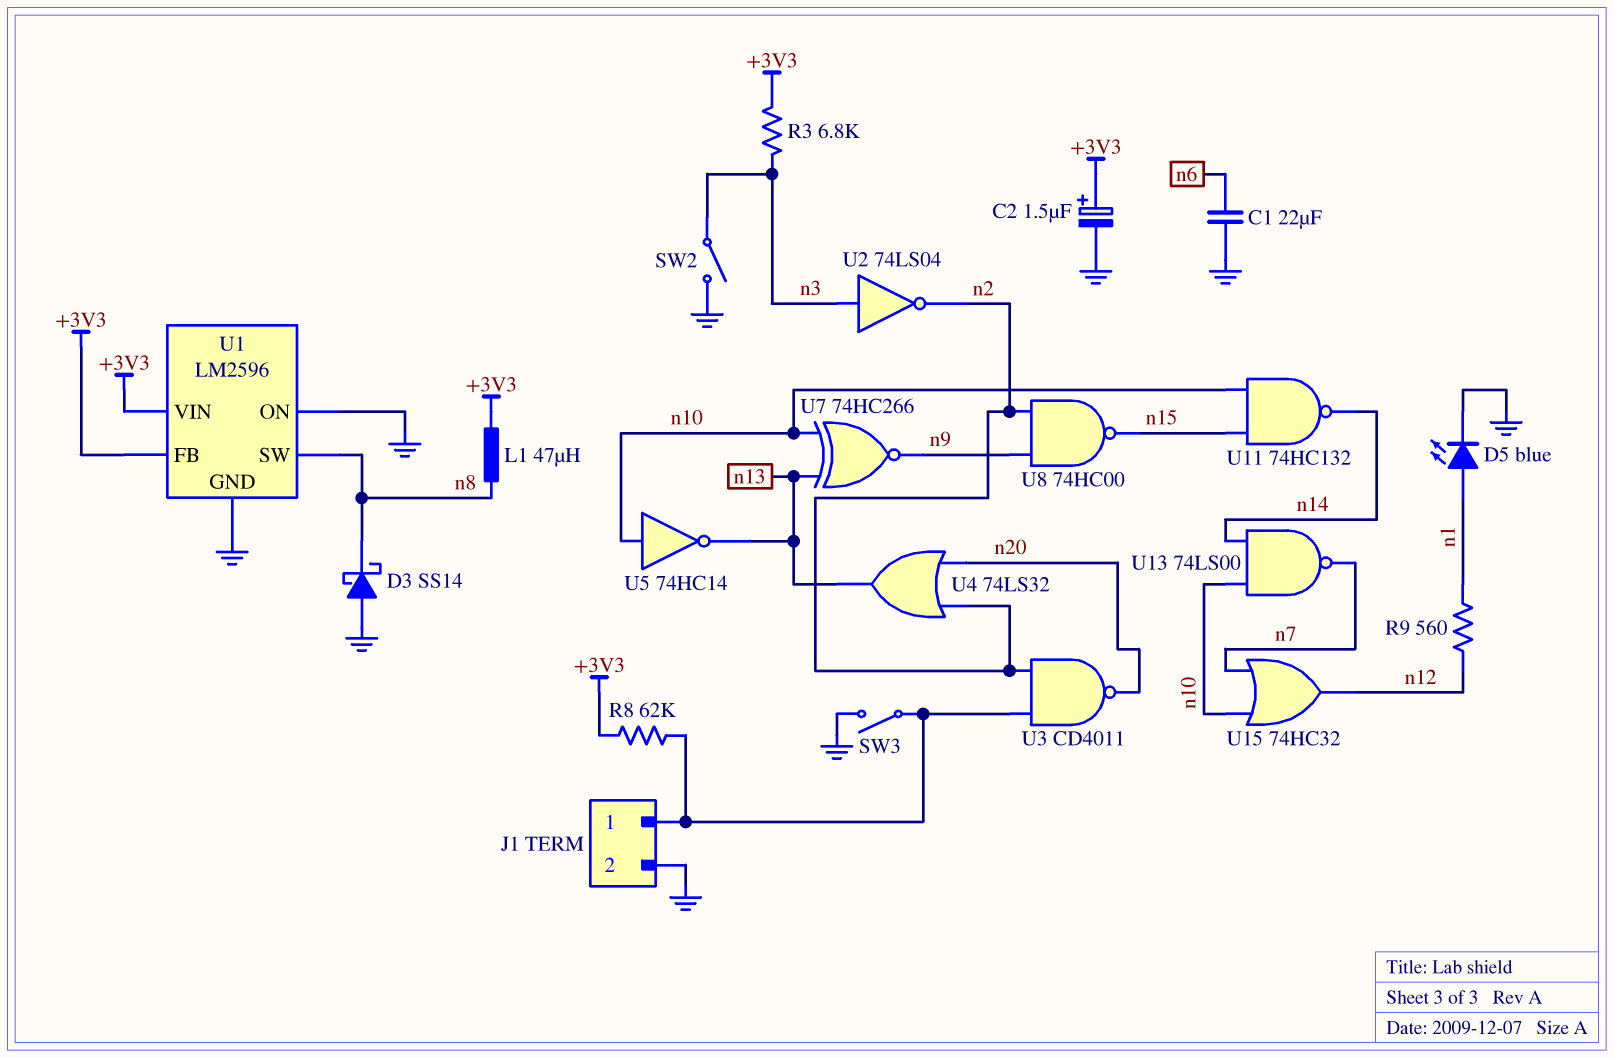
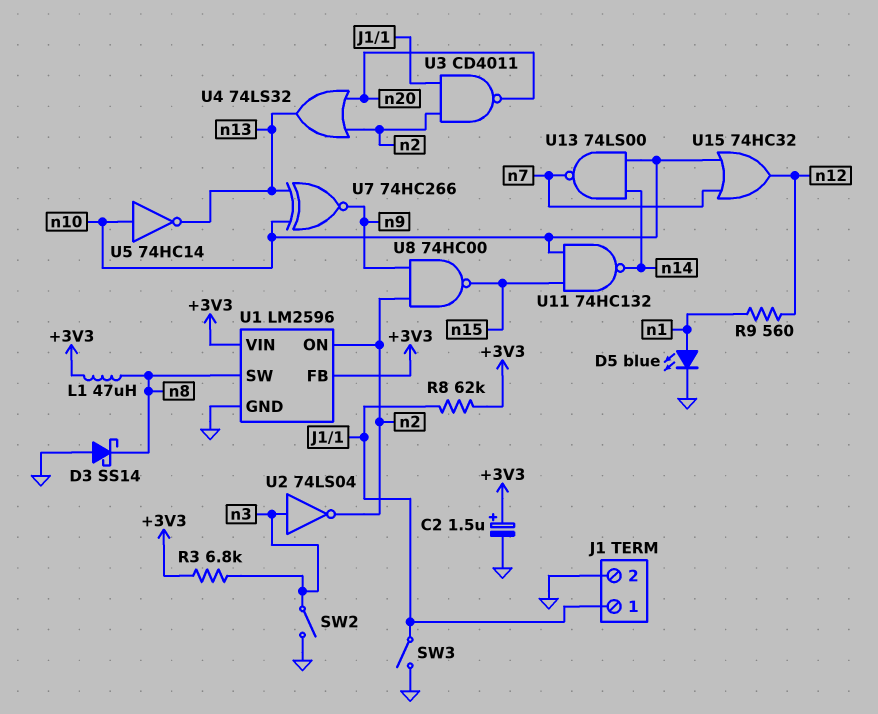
C1: 22uF (GND, n6) -> none
U1 pin ON: GND -> n2

